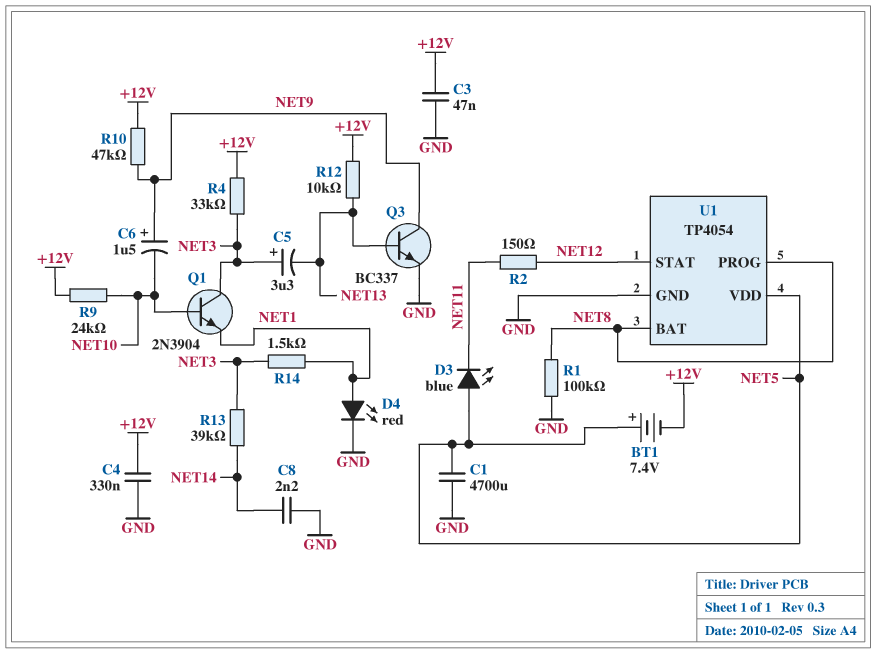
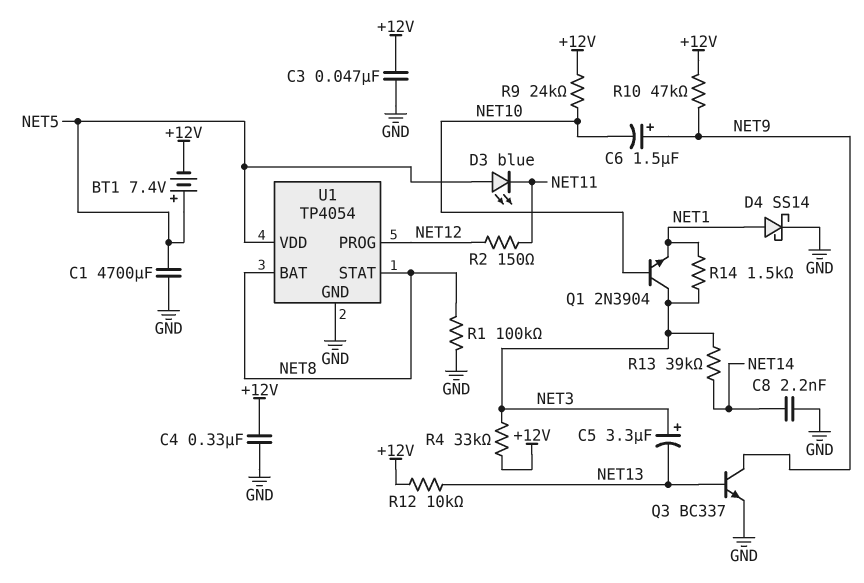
D4: LED red (A NET1, K GND) -> schottky SS14 (A NET1, K GND)
U1 pin PROG: NET8 -> NET12
U1 pin STAT: NET12 -> NET8

